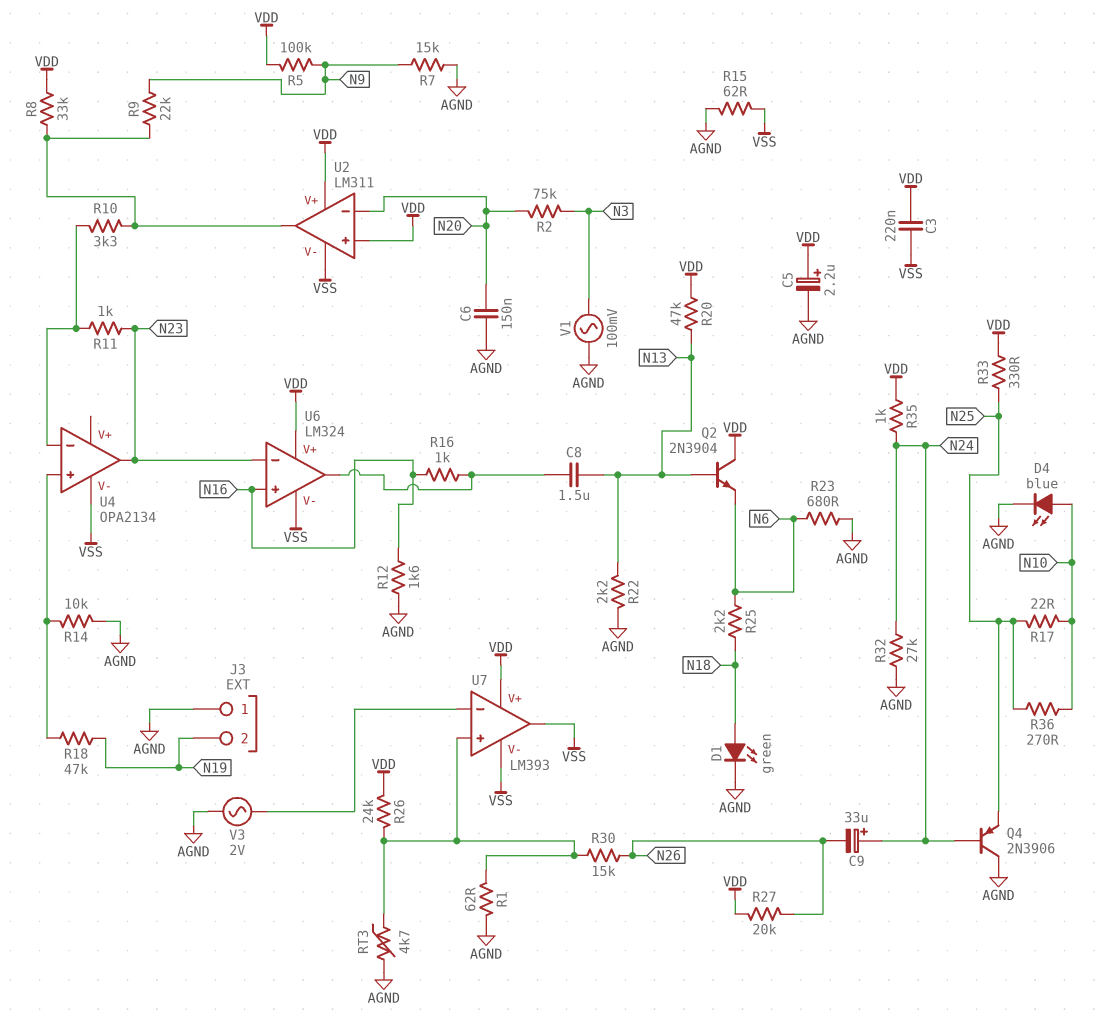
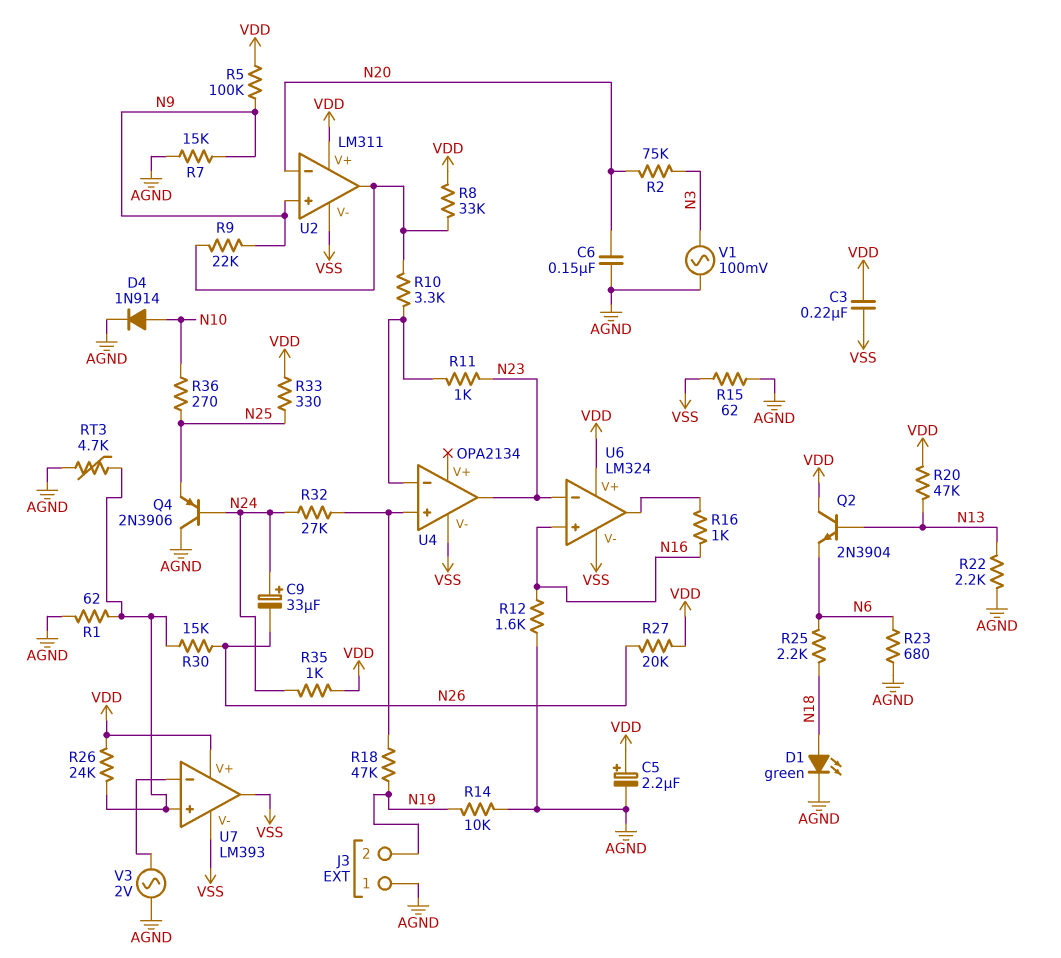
C8: 1.5uF (N13, U6/out) -> none
D4: LED blue (A N10, K AGND) -> diode 1N914 (A N10, K AGND)
R14: 10k (AGND, U4/in+) -> 10k (AGND, N19)
R17: 22 (N10, N25) -> none
R32: 27k (AGND, N24) -> 27k (N24, U4/in+)
U2 pin in+: VDD -> N9

